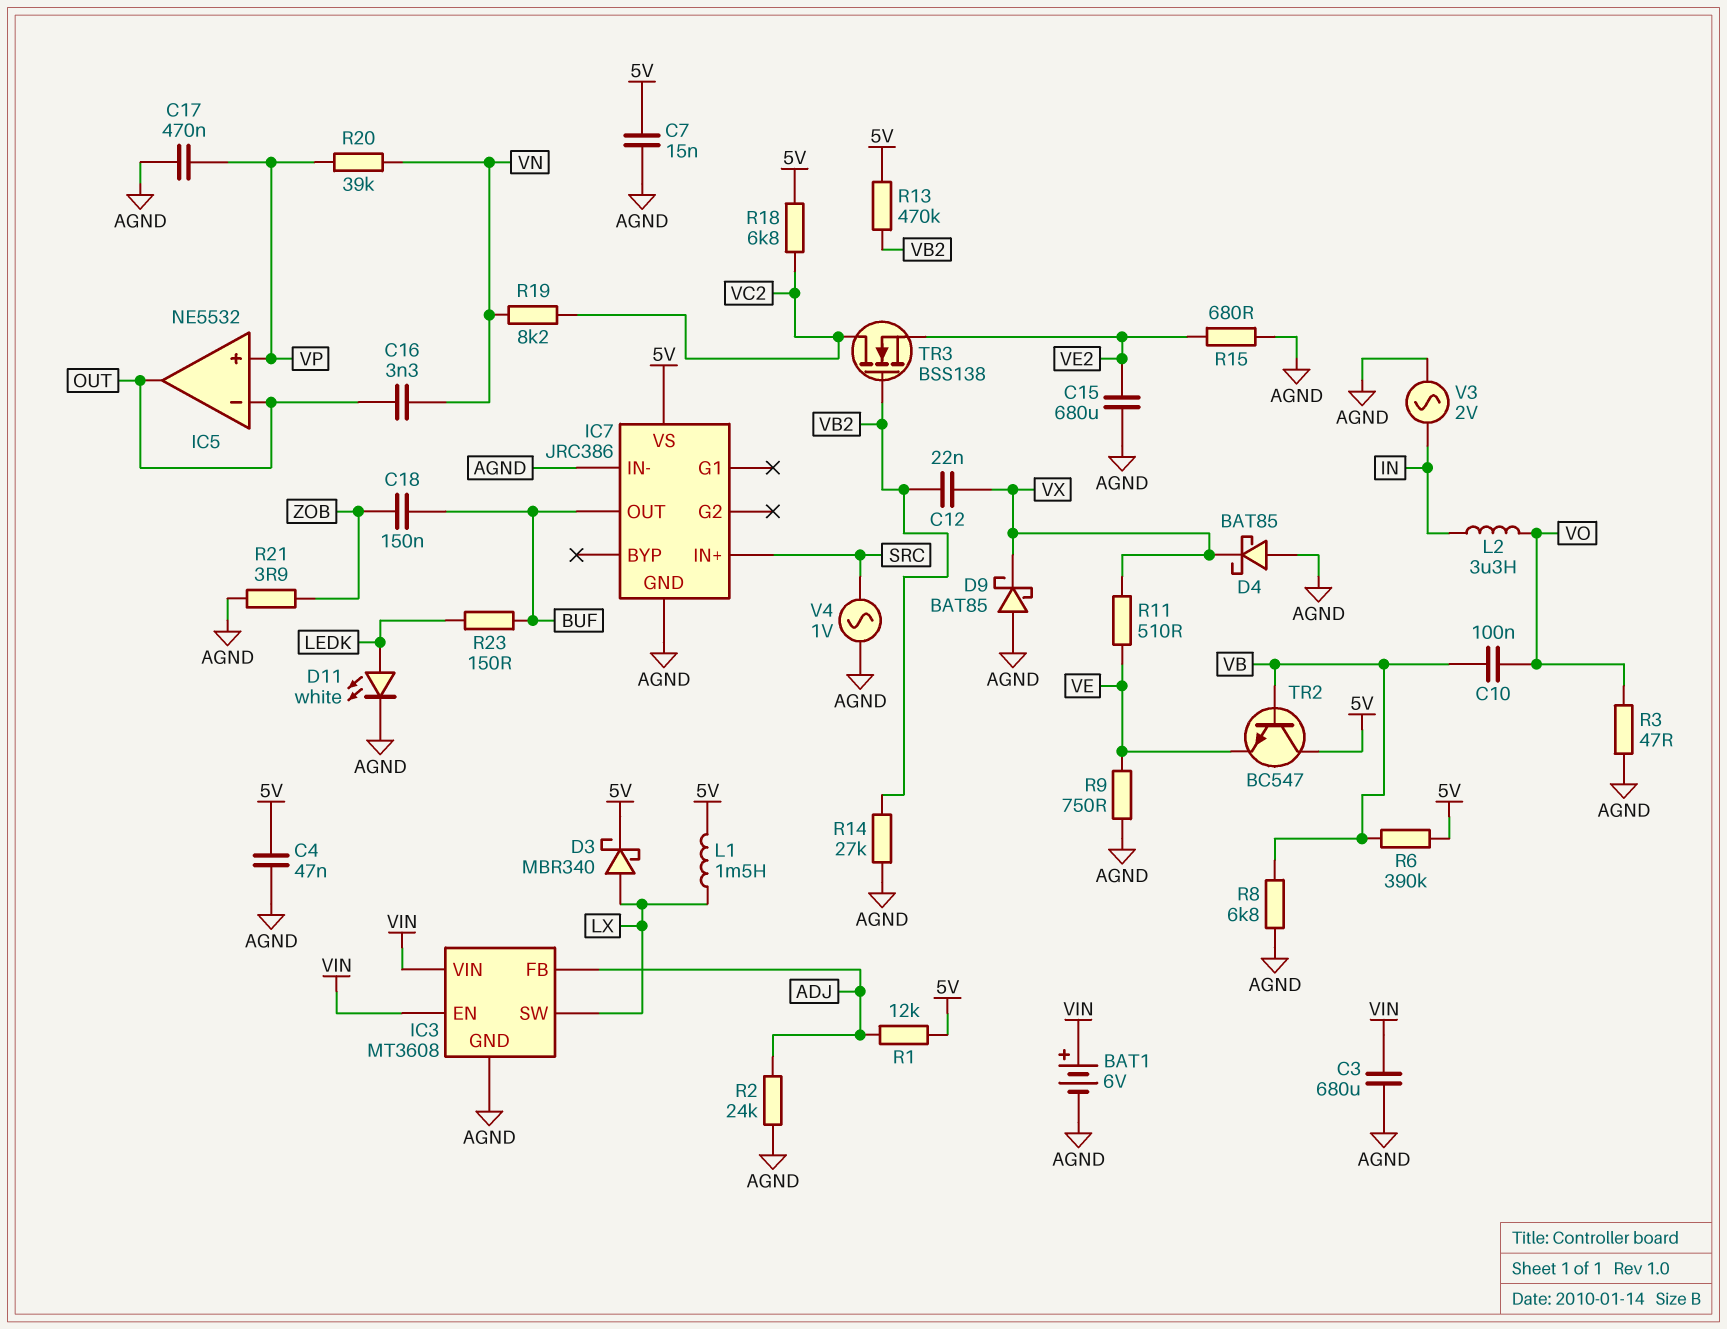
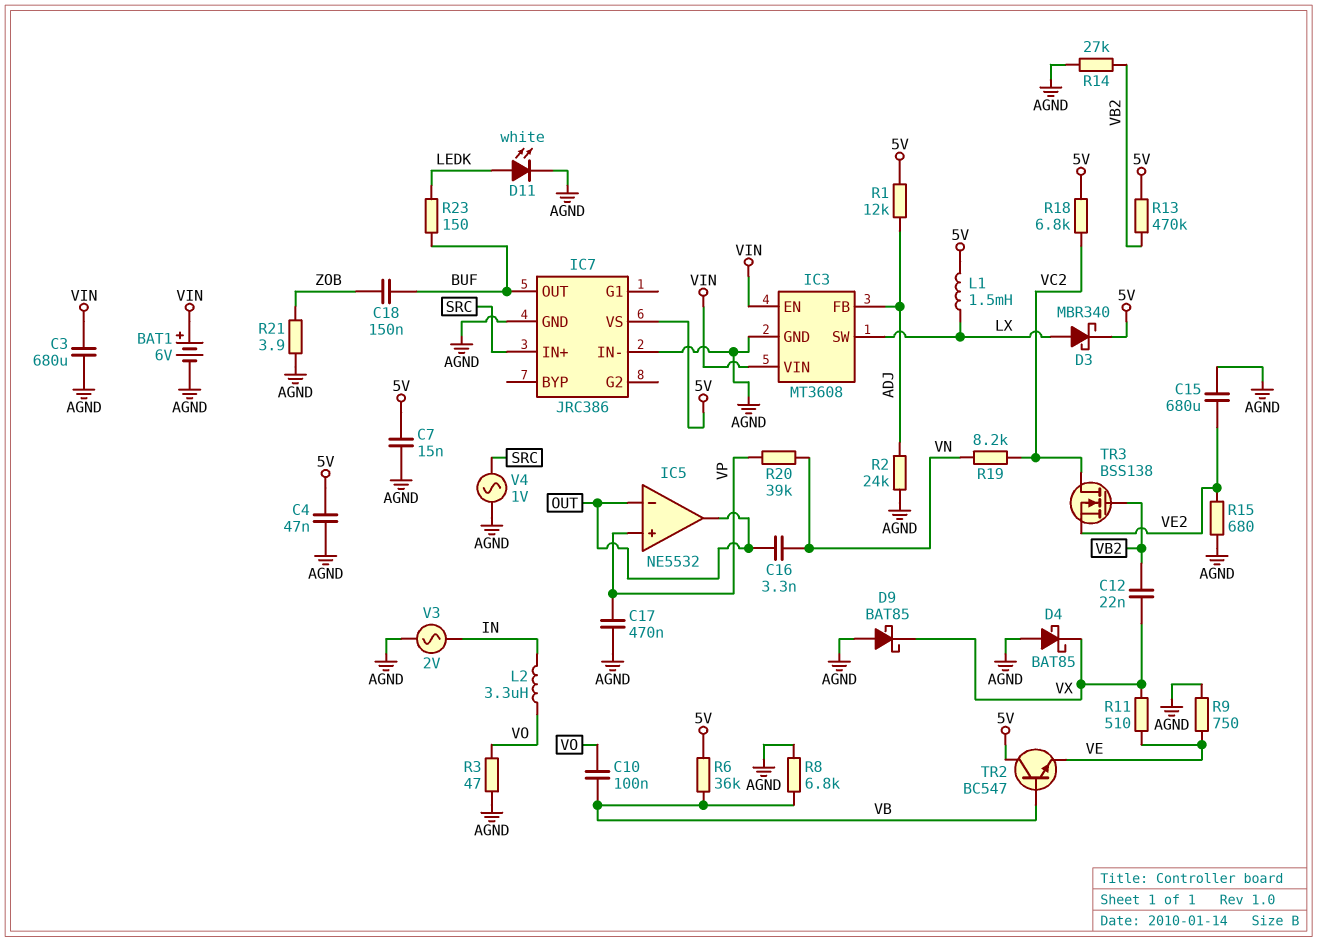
R6: 390k (5V, VB) -> 36k (5V, VB)

